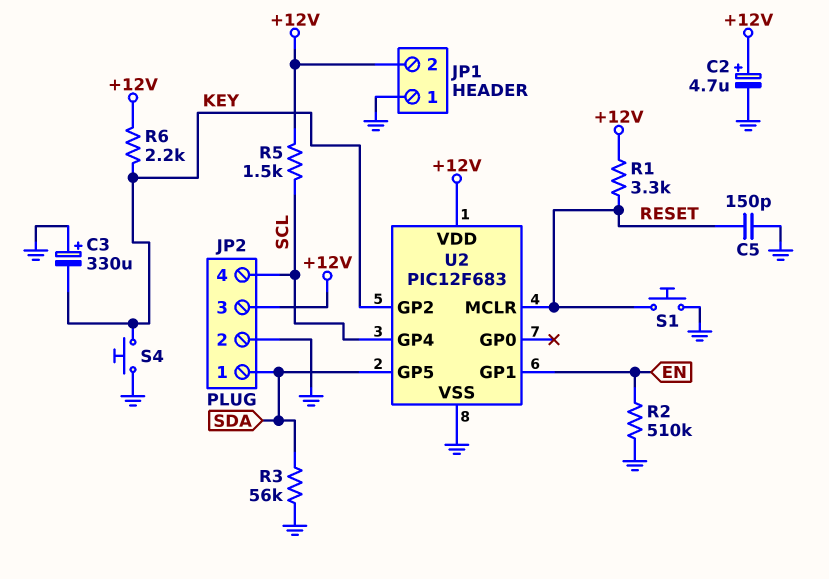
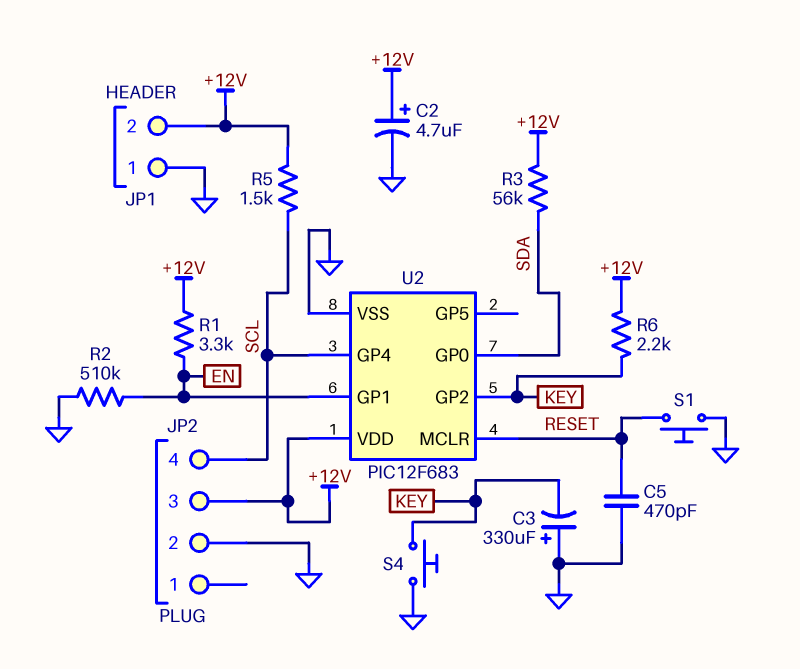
C5: 150pF (GND, RESET) -> 470pF (GND, RESET)
JP2 pin 1: SDA -> none
R1: 3.3k (+12V, RESET) -> 3.3k (+12V, EN)
R3: 56k (GND, SDA) -> 56k (+12V, SDA)
U2 pin GP0: none -> SDA
U2 pin GP5: SDA -> none

